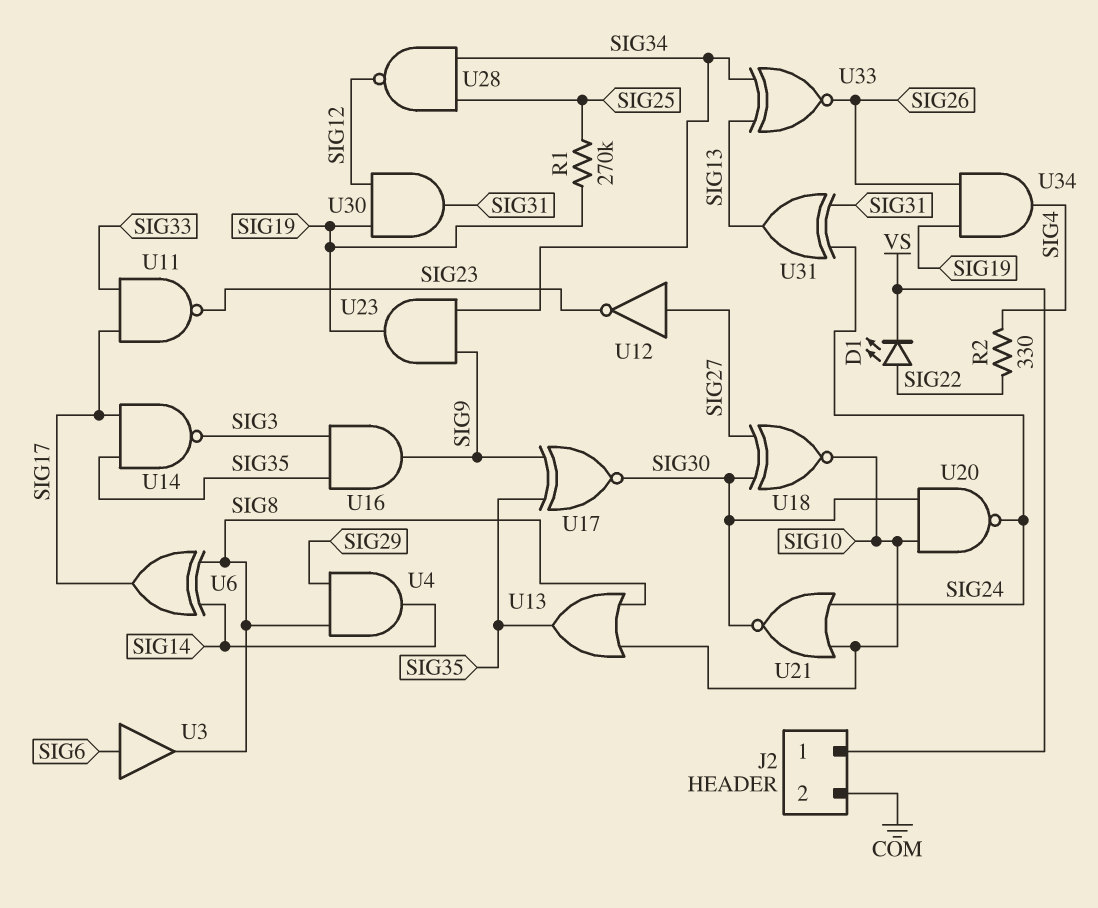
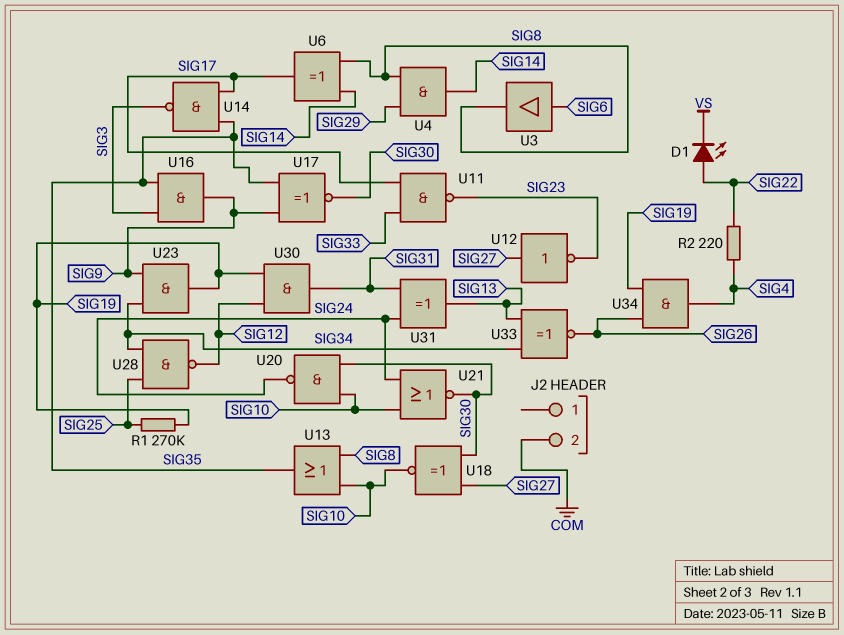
J2 pin 1: VS -> none
R2: 330 (SIG4, SIG22) -> 220 (SIG4, SIG22)

